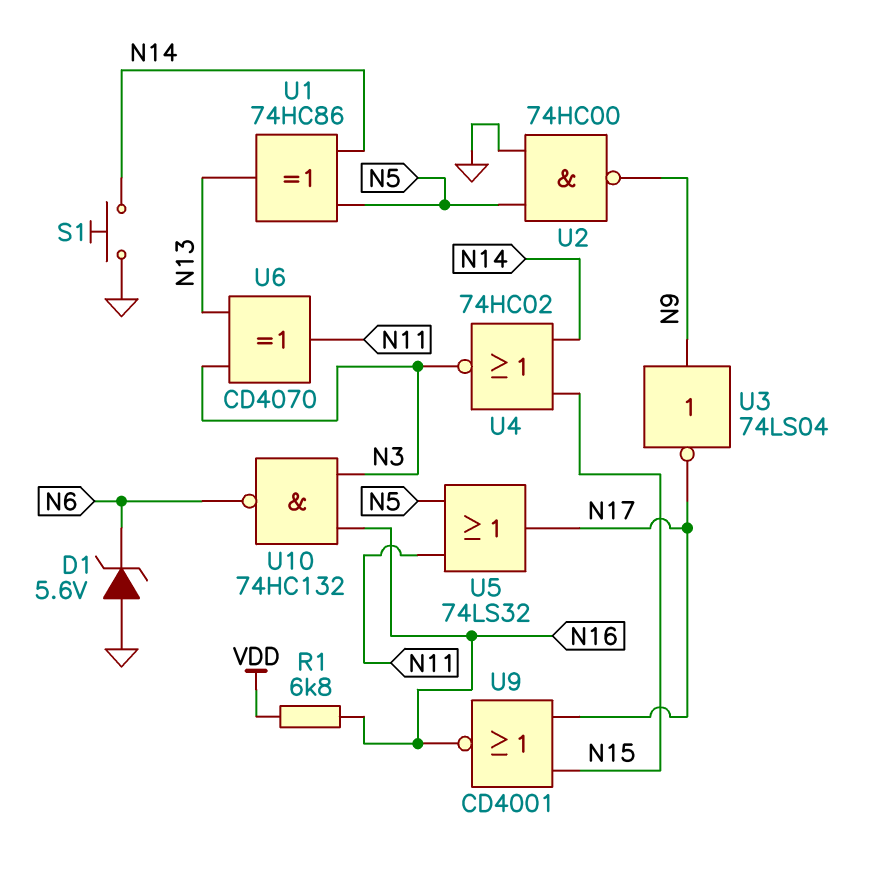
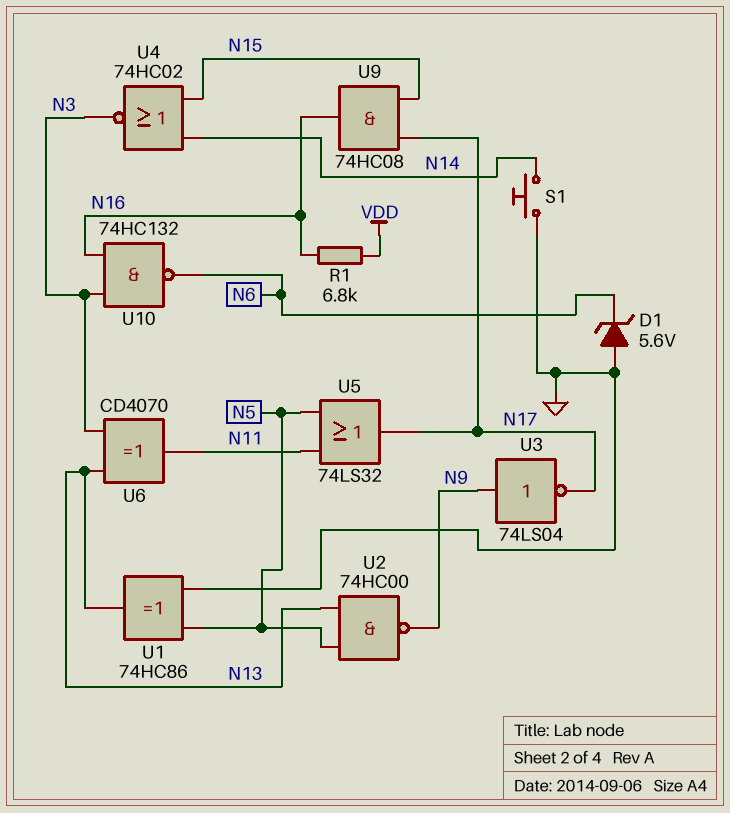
U1: XOR 74HC86 (in N5, in N14, out N13) -> XOR 74HC86 (in GND, in N5, out N13)
U2: NAND 74HC00 (in GND, in N5, out N9) -> NAND 74HC00 (in N5, in N13, out N9)
U9: NOR CD4001 (in N15, in N17, out N16) -> AND 74HC08 (in N15, in N17, out N16)

